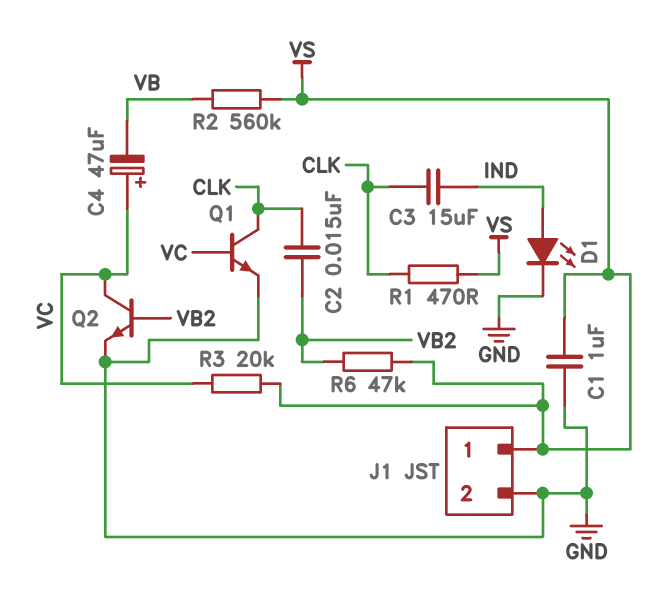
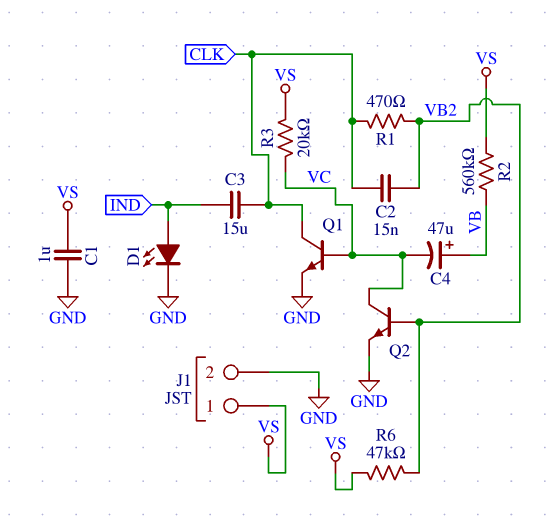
C4: 47uF (plus VC, minus VB) -> 47uF (plus VB, minus VC)
R1: 470 (CLK, VS) -> 470 (CLK, VB2)

